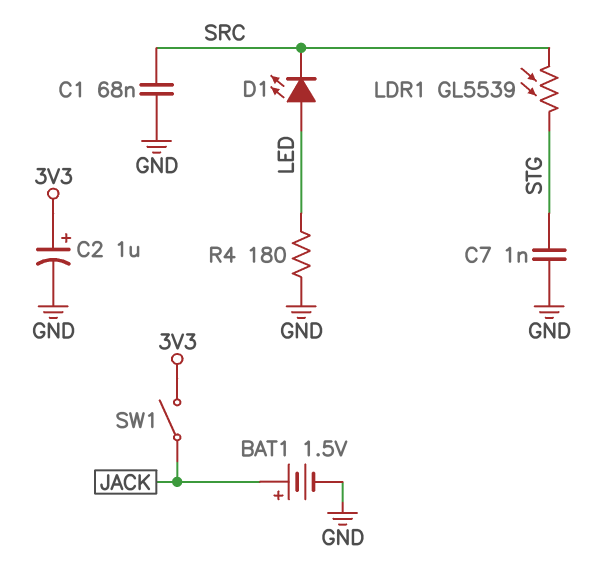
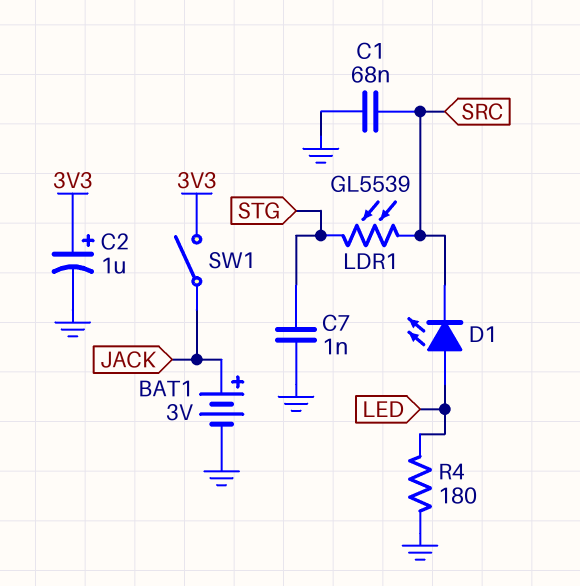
BAT1: 1.5V (plus JACK, minus GND) -> 3V (plus JACK, minus GND)

